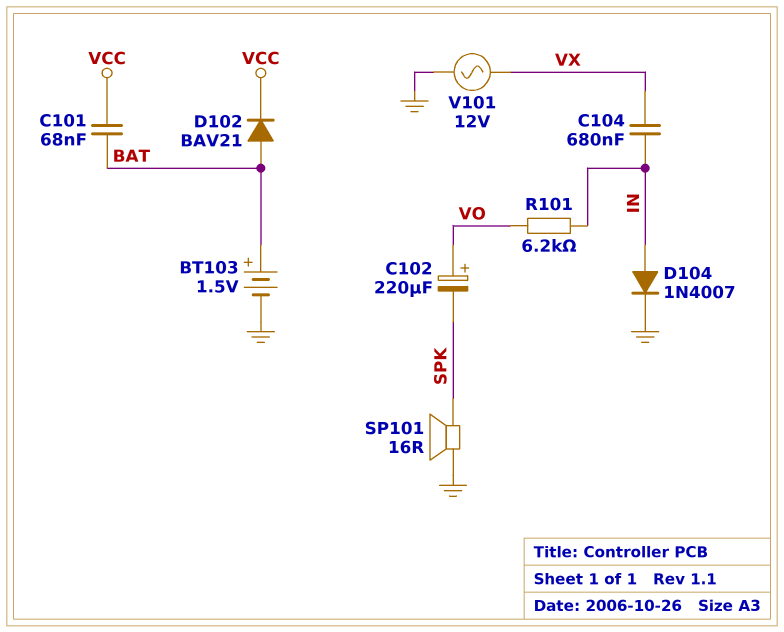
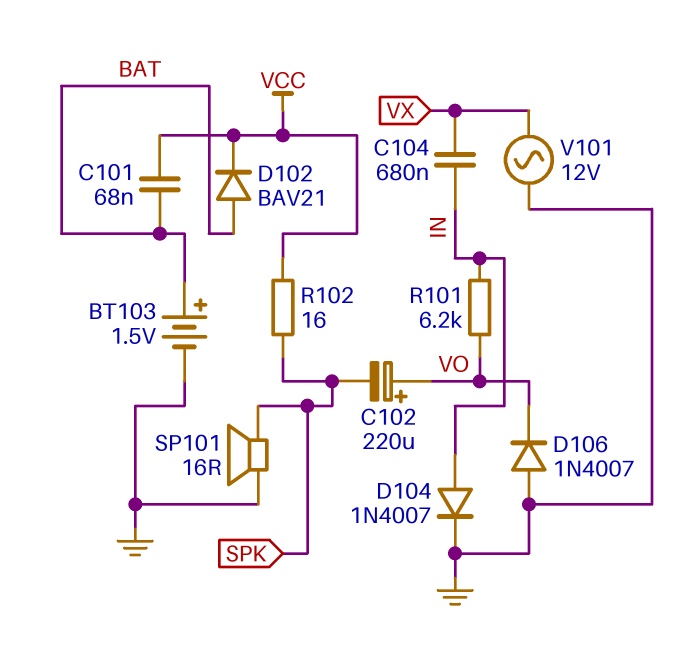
D106: none -> diode 1N4007 (A GND, K VO)
R102: none -> 16 (SPK, VCC)

